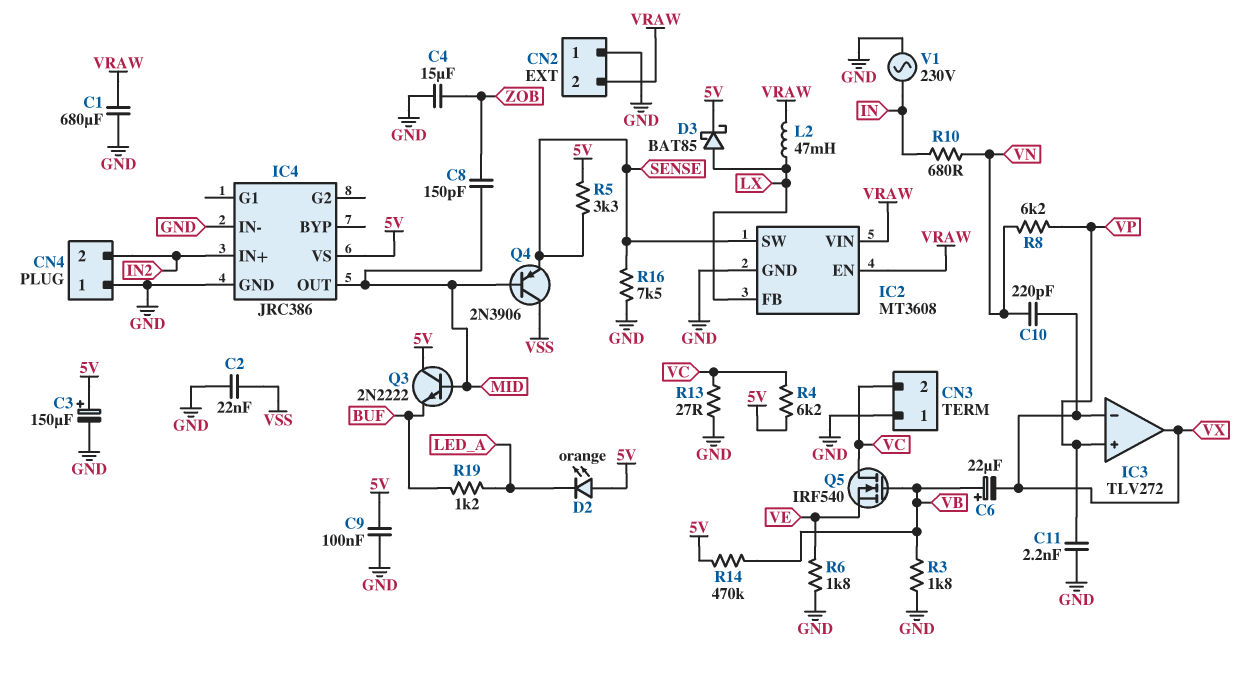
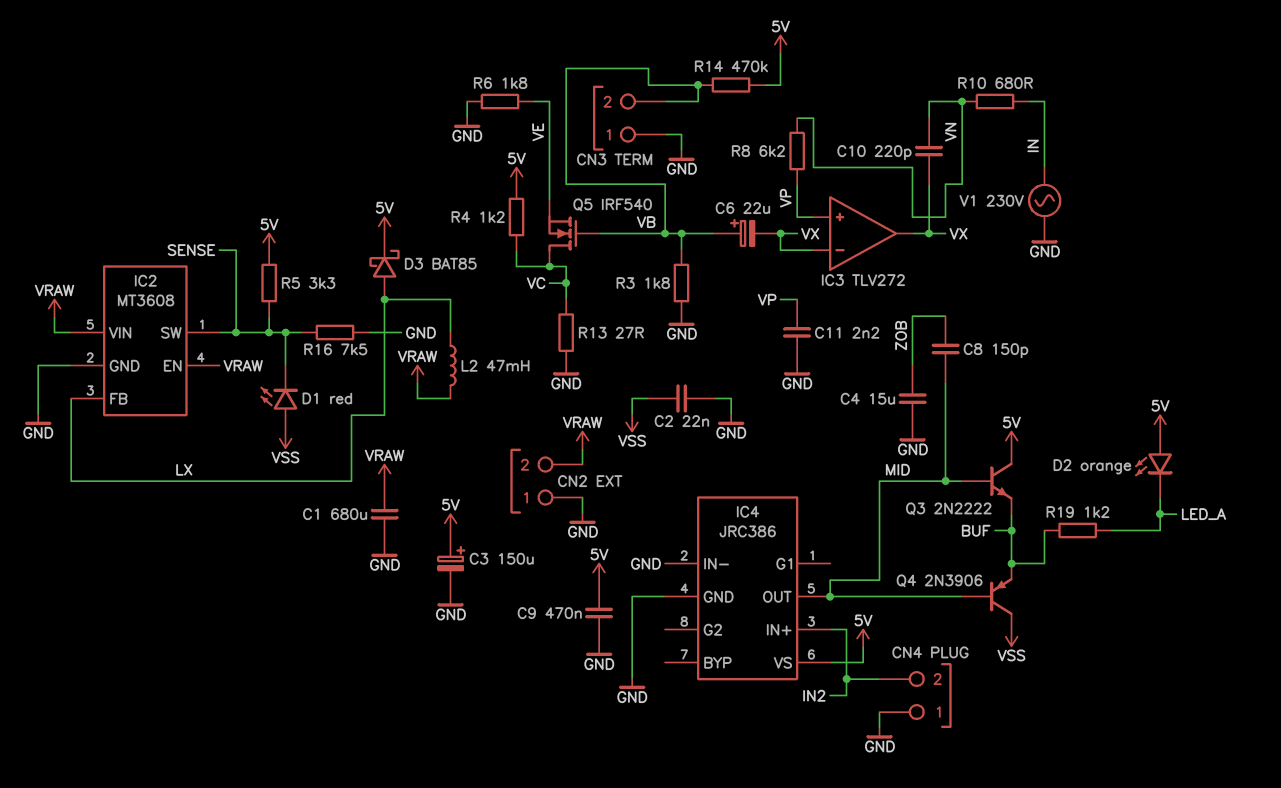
C9: 100nF (5V, GND) -> 470nF (5V, GND)
CN3 pin 2: VC -> VB
D1: none -> LED red (A VSS, K SENSE)
Q4: PNP 2N3906 (B MID, C VSS, E SENSE) -> PNP 2N3906 (B MID, C VSS, E BUF)
R4: 6.2k (5V, VC) -> 1.2k (5V, VC)

